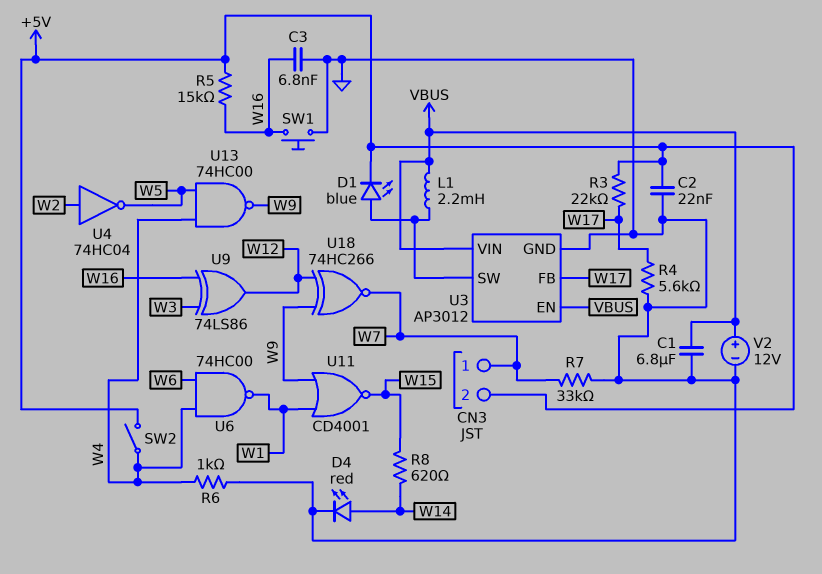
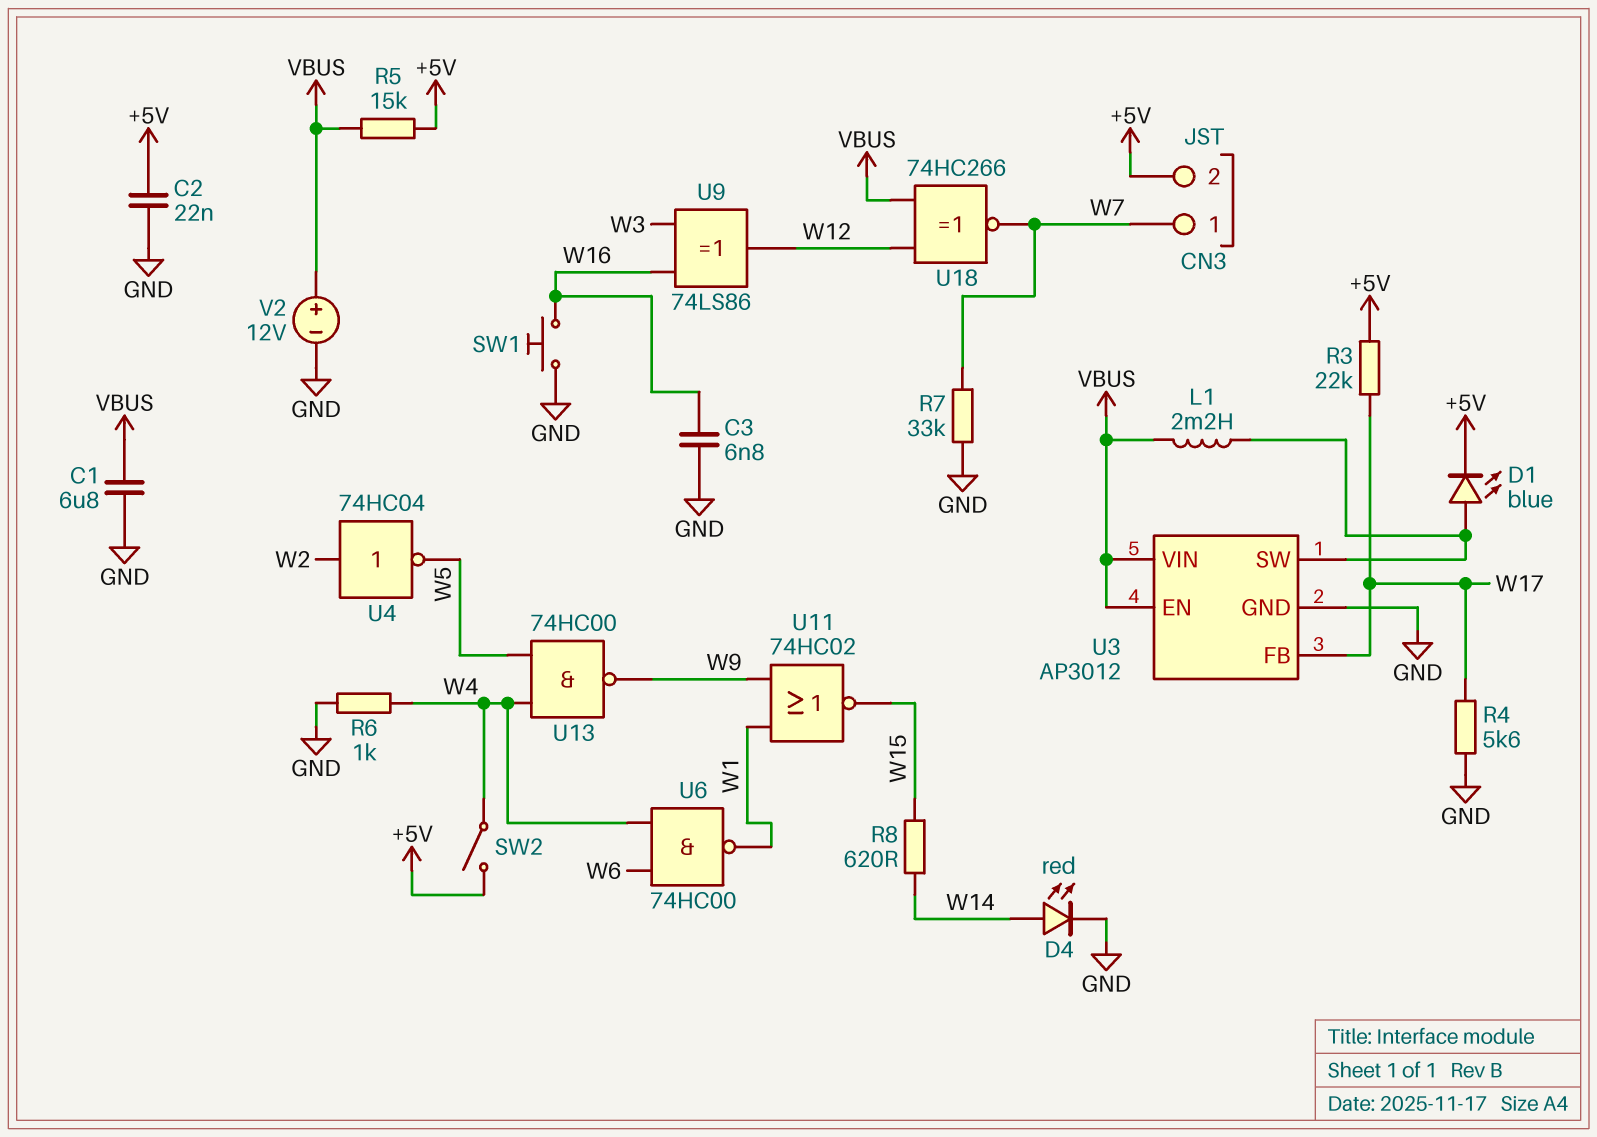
R5: 15k (+5V, W16) -> 15k (+5V, VBUS)
U11: NOR CD4001 (in W1, in W9, out W15) -> NOR 74HC02 (in W1, in W9, out W15)
U18: XNOR 74HC266 (in W9, in W12, out W7) -> XNOR 74HC266 (in VBUS, in W12, out W7)

